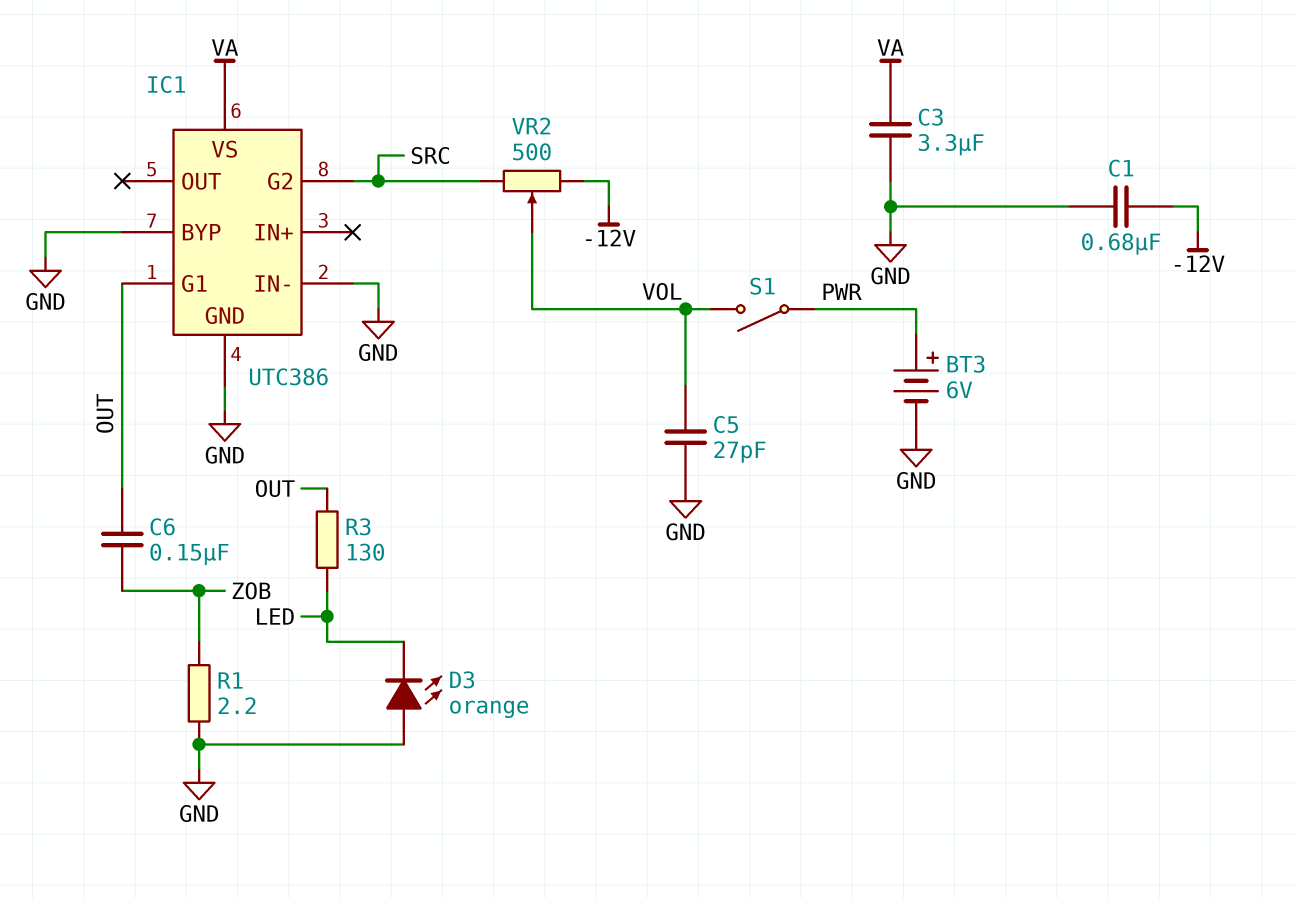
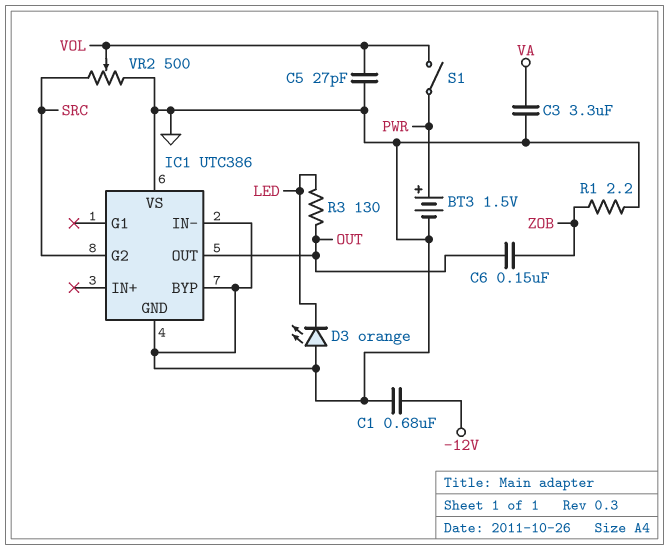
BT3: 6V (plus PWR, minus GND) -> 1.5V (plus PWR, minus GND)
IC1 pin G1: OUT -> none
IC1 pin OUT: none -> OUT
IC1 pin VS: VA -> GND
VR2: 500 (-12V, SRC, wiper VOL) -> 500 (GND, SRC, wiper VOL)

